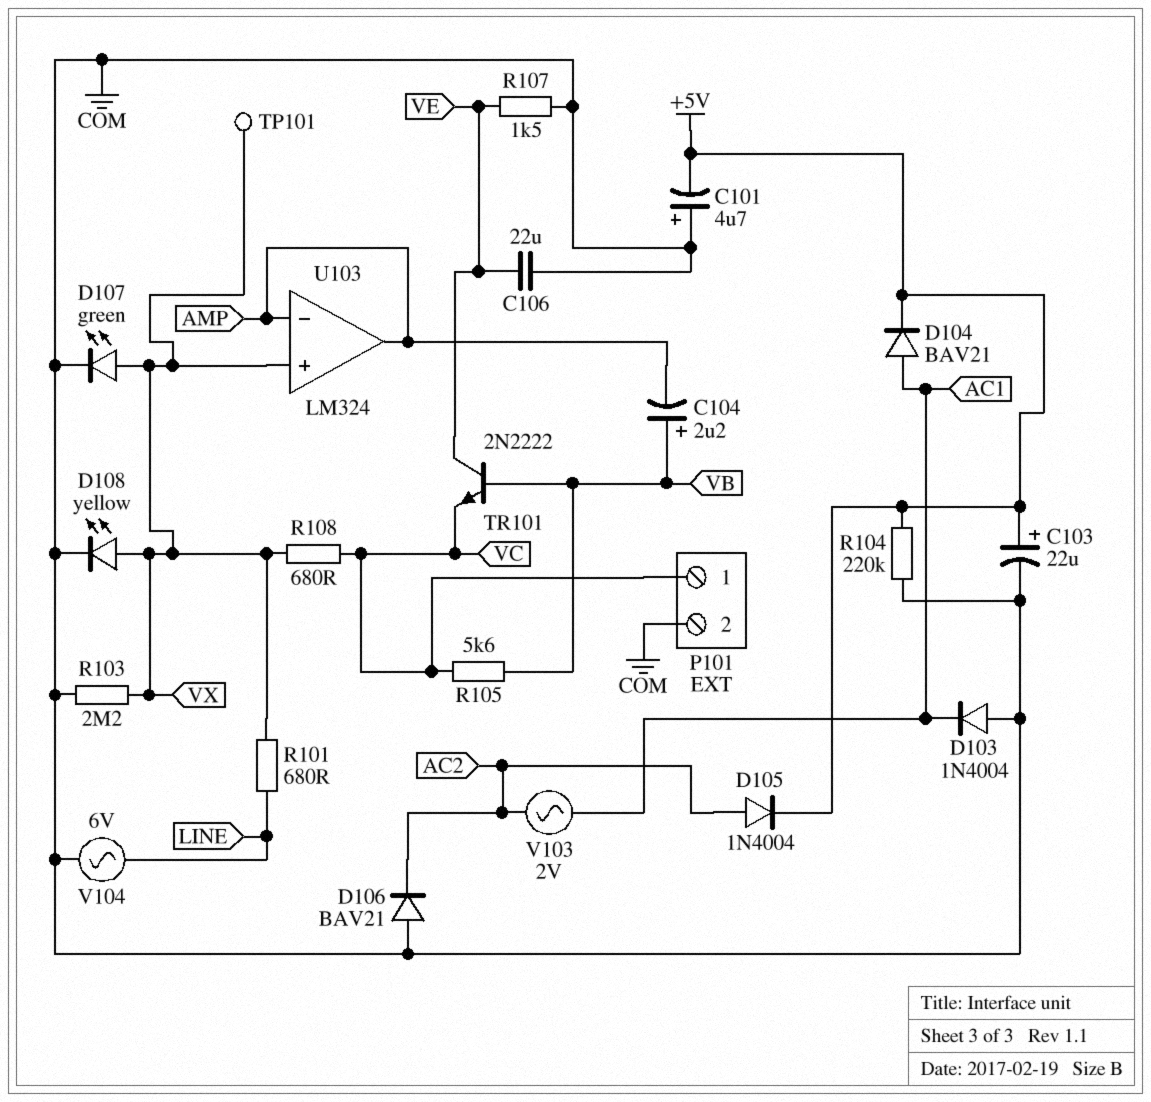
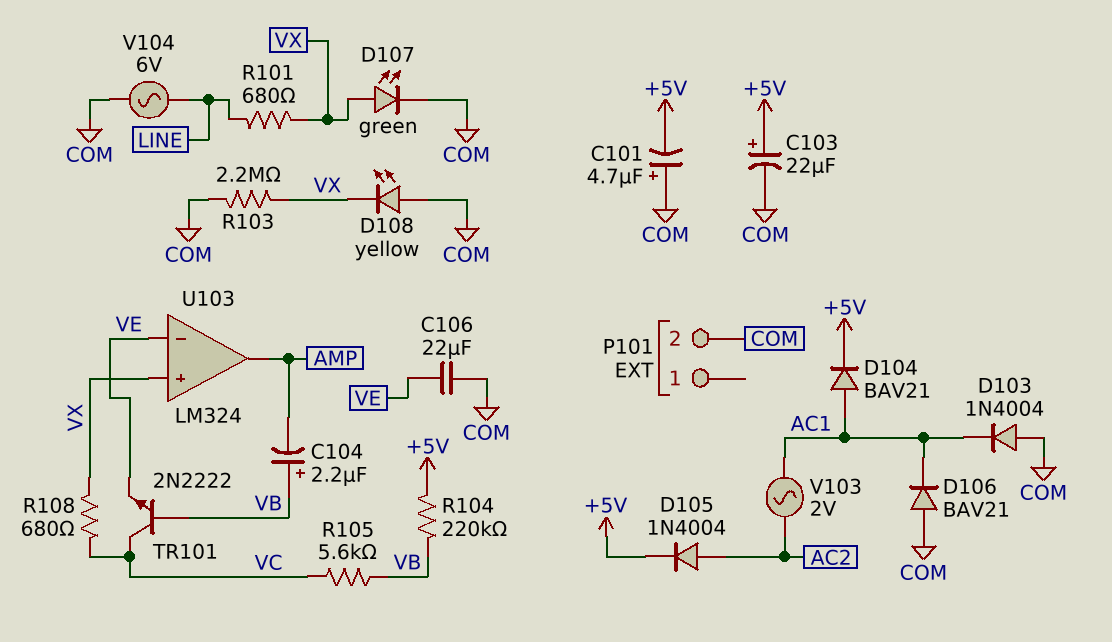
D106: diode BAV21 (A COM, K AC2) -> diode BAV21 (A COM, K AC1)
D108: LED yellow (A VX, K COM) -> LED yellow (A COM, K VX)
P101 pin 1: VC -> none
R104: 220k (+5V, COM) -> 220k (+5V, VB)
R107: 1.5k (COM, VE) -> none
TP101: test point (VX) -> none
TR101: NPN 2N2222 (B VB, C VE, E VC) -> NPN 2N2222 (B VB, C VC, E VE)
U103 pin in-: AMP -> VE

